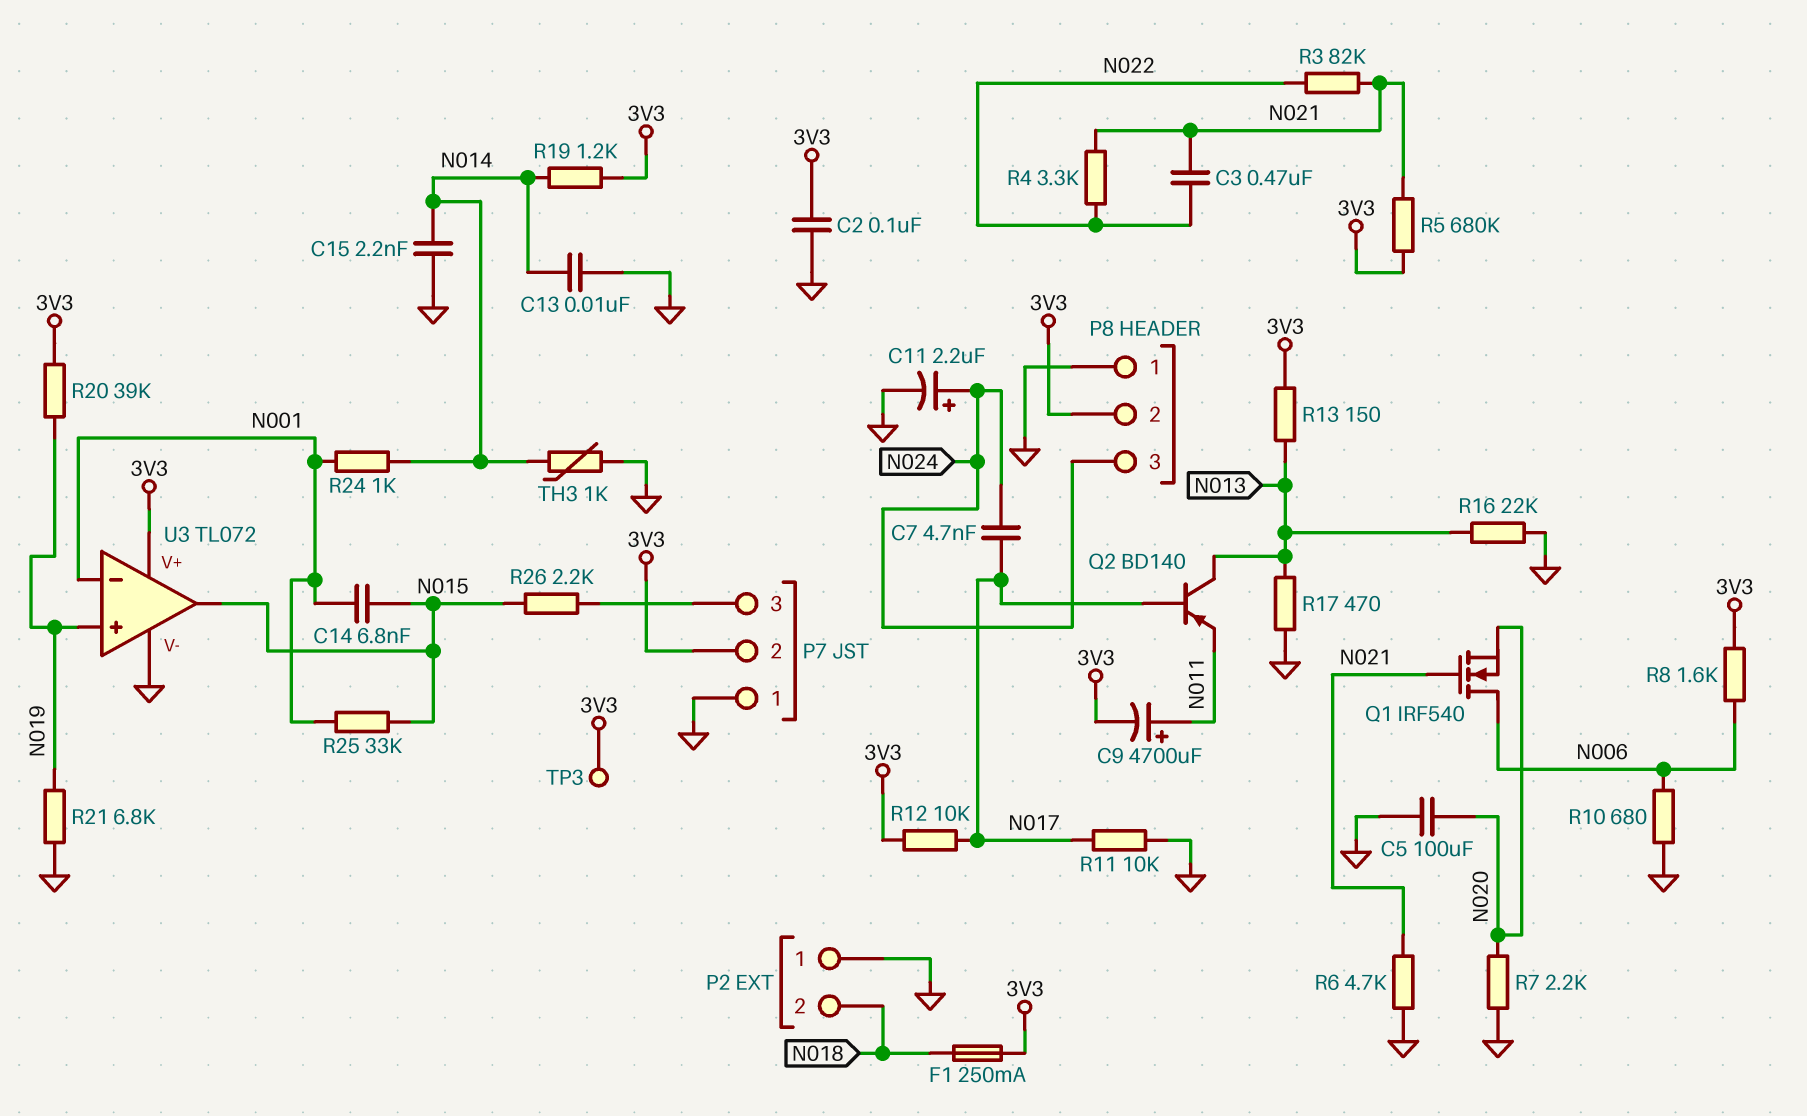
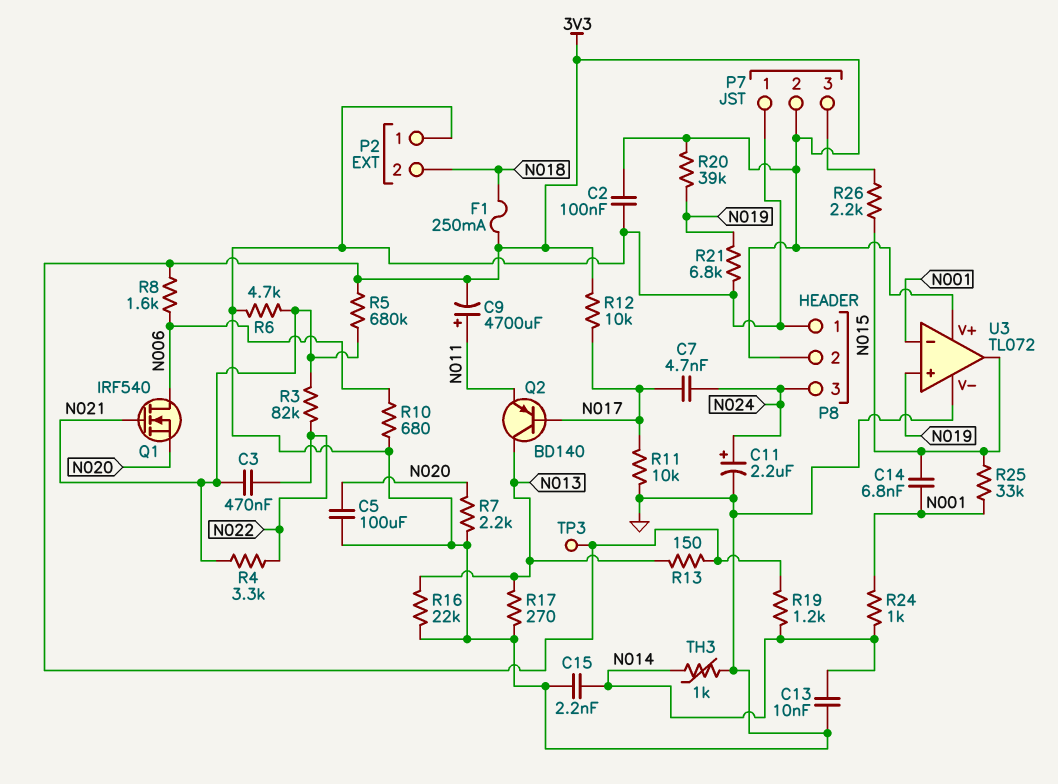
R17: 470 (GND, N013) -> 270 (GND, N013)

